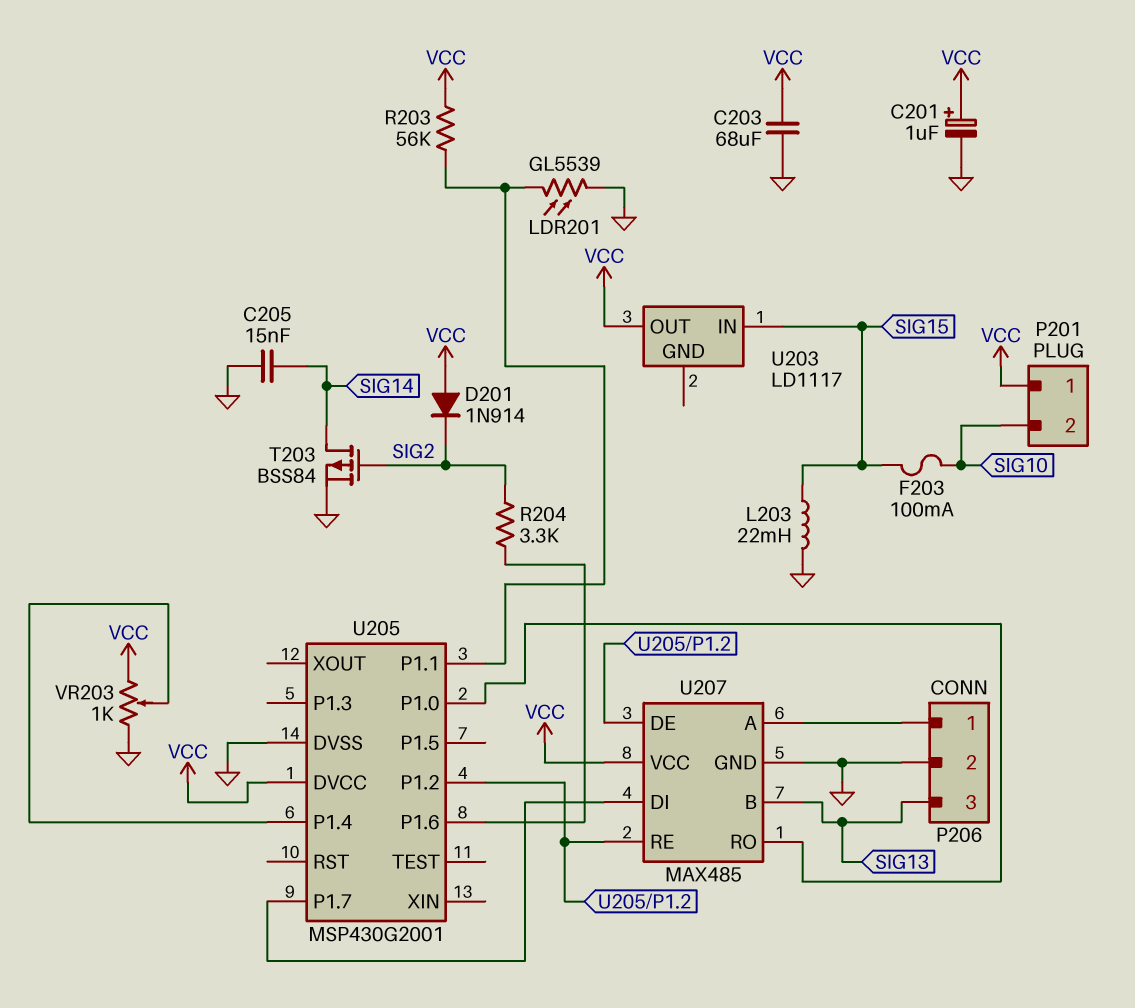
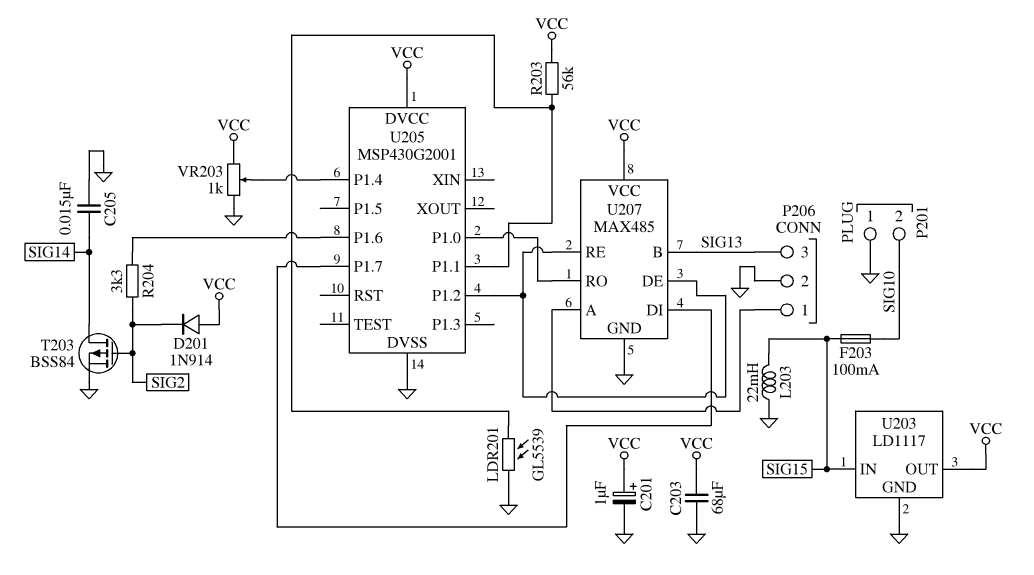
P201 pin 1: VCC -> GND
U203 pin GND: none -> GND

